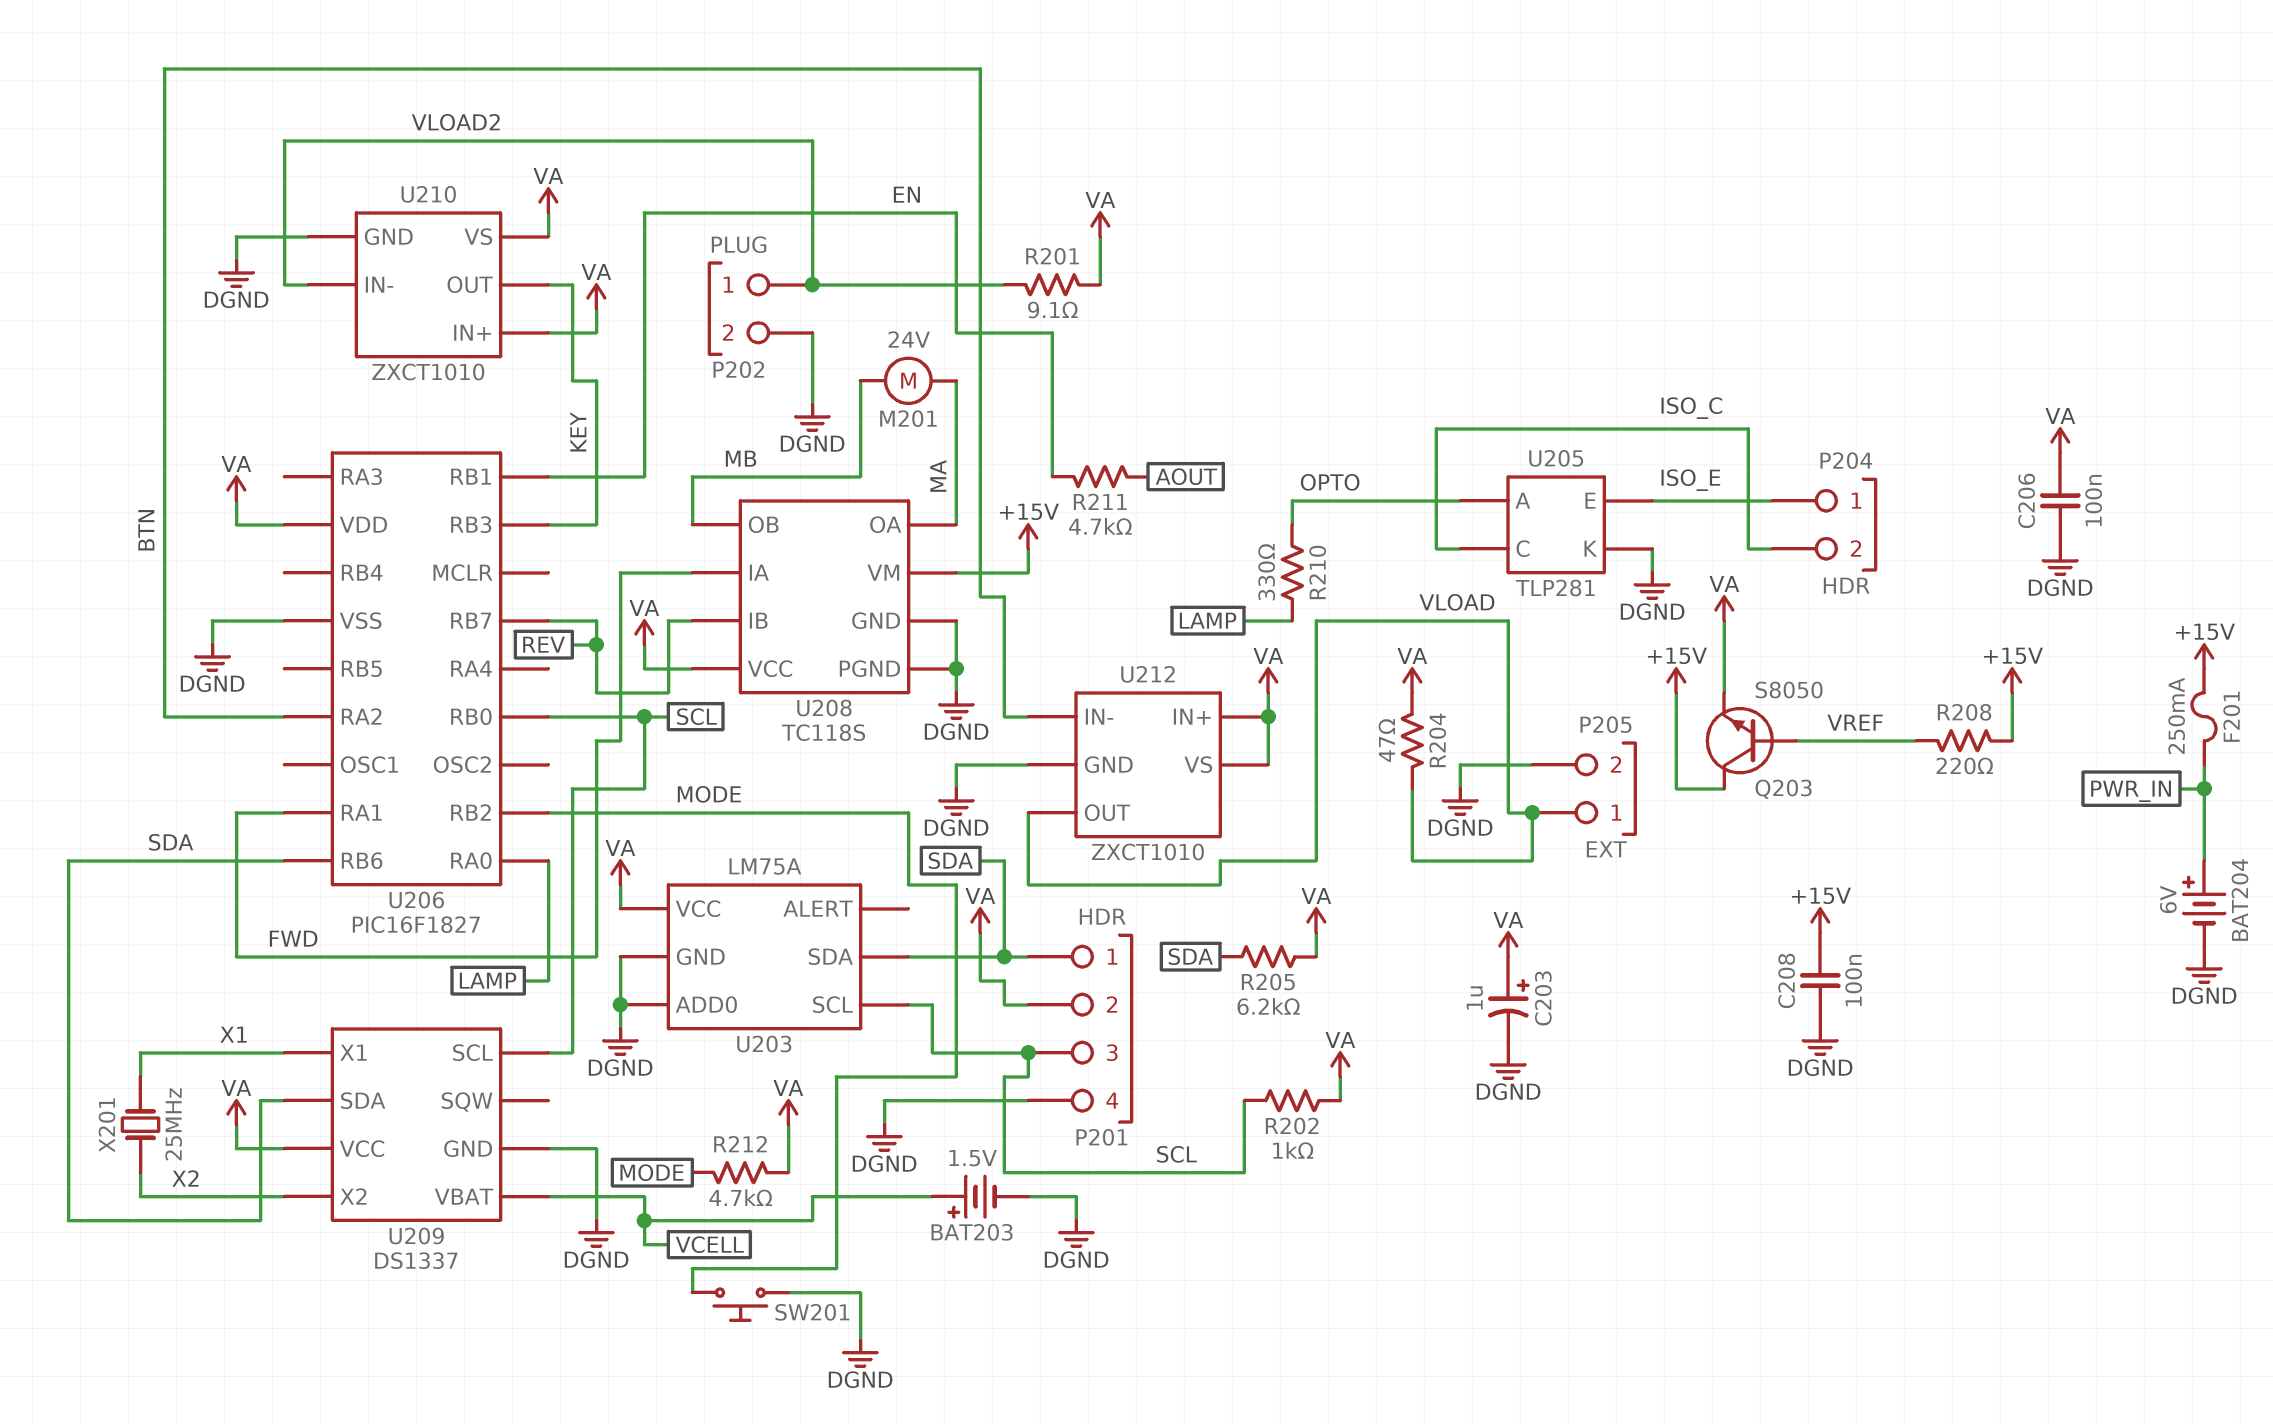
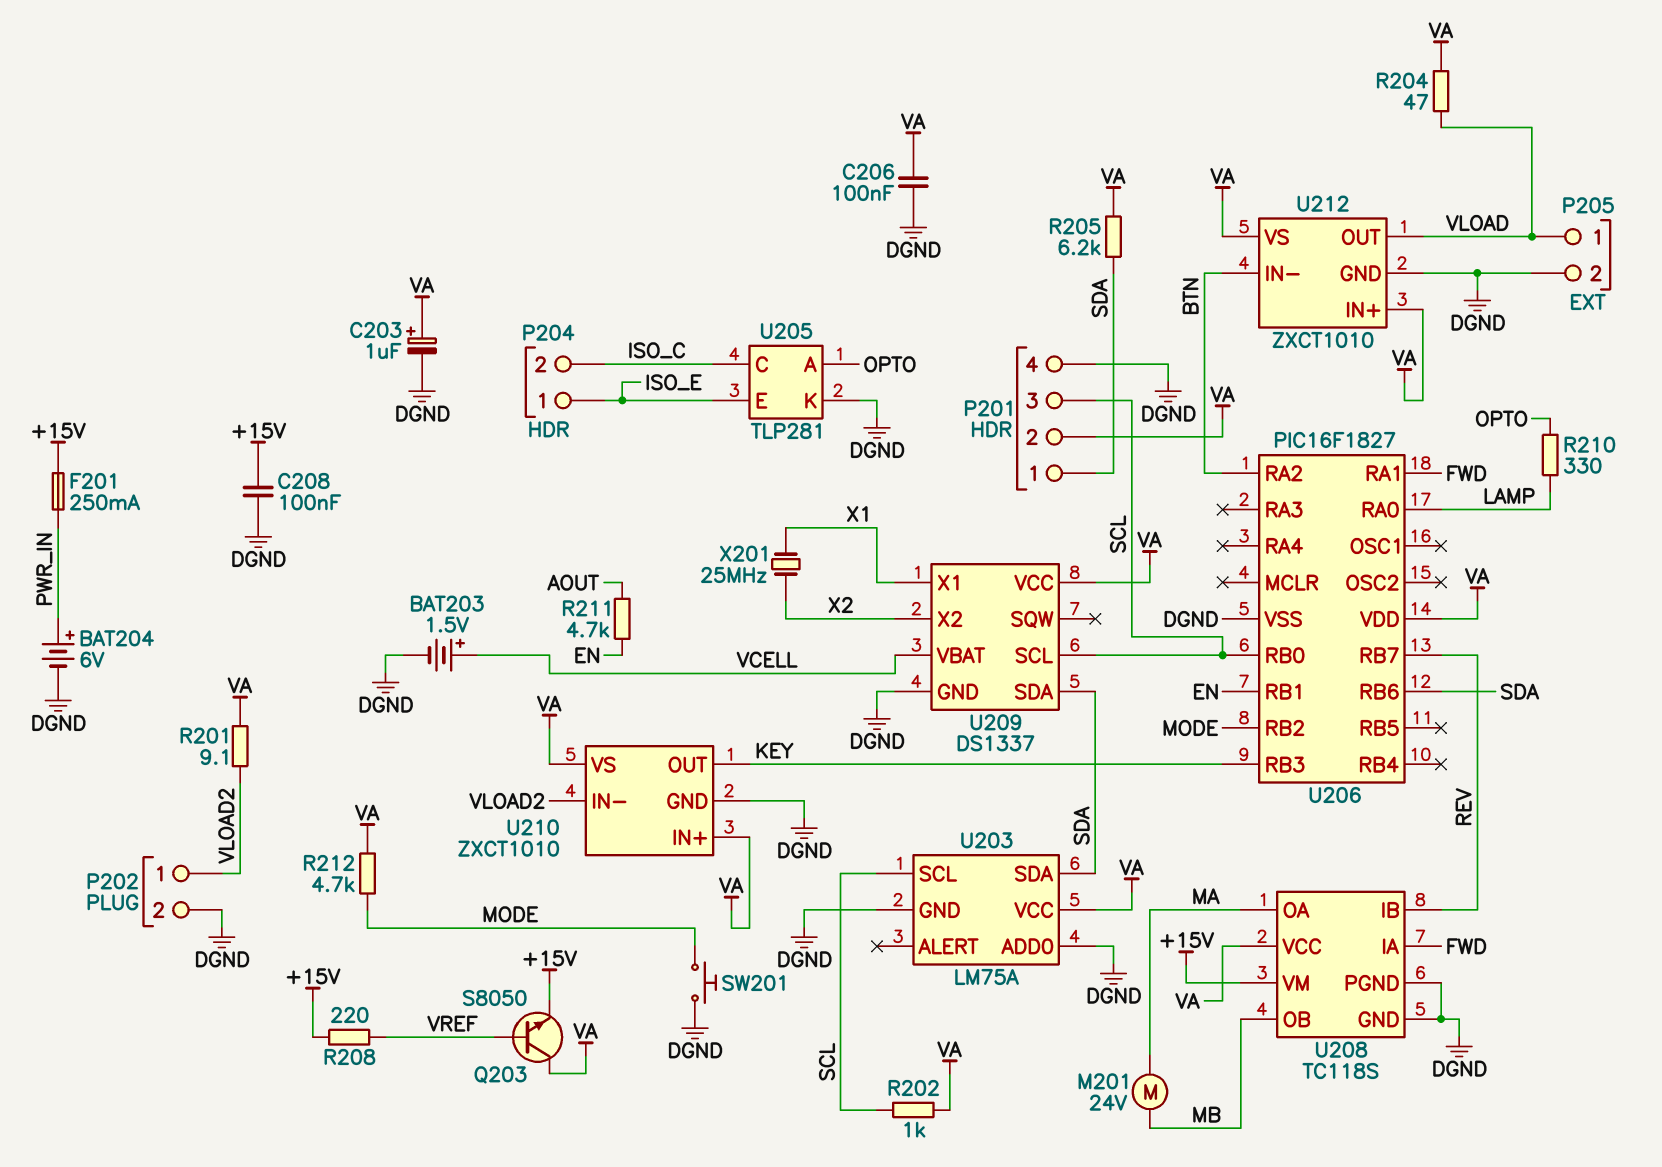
Q203: NPN S8050 (B VREF, C +15V, E VA) -> NPN S8050 (B VREF, C VA, E +15V)

